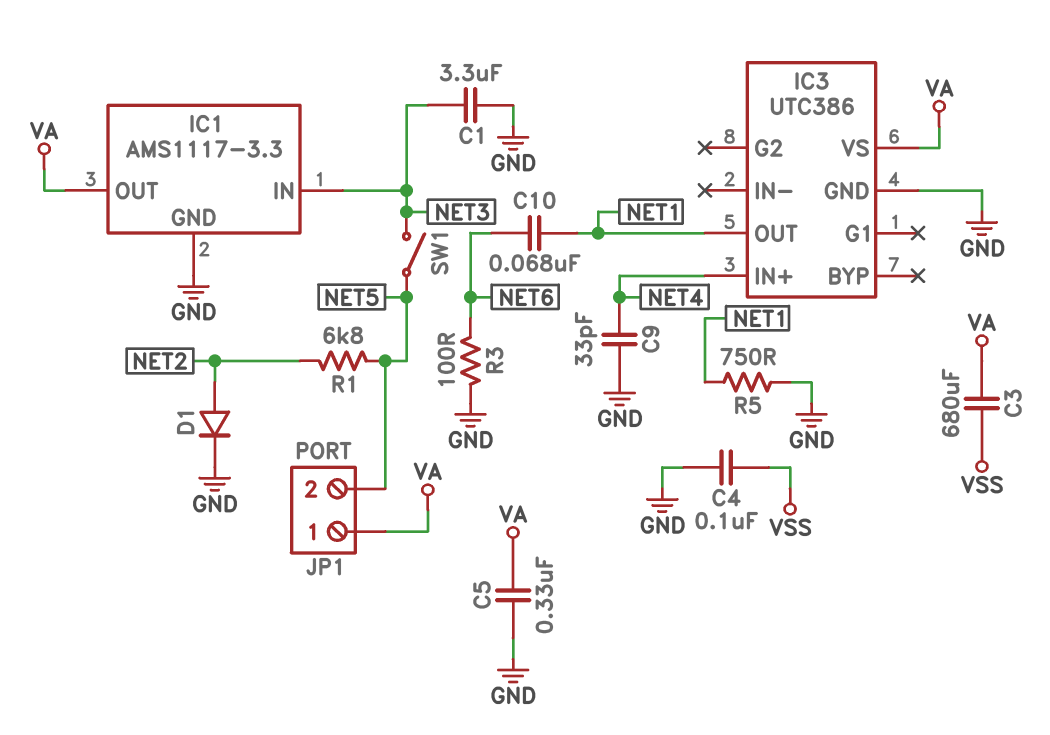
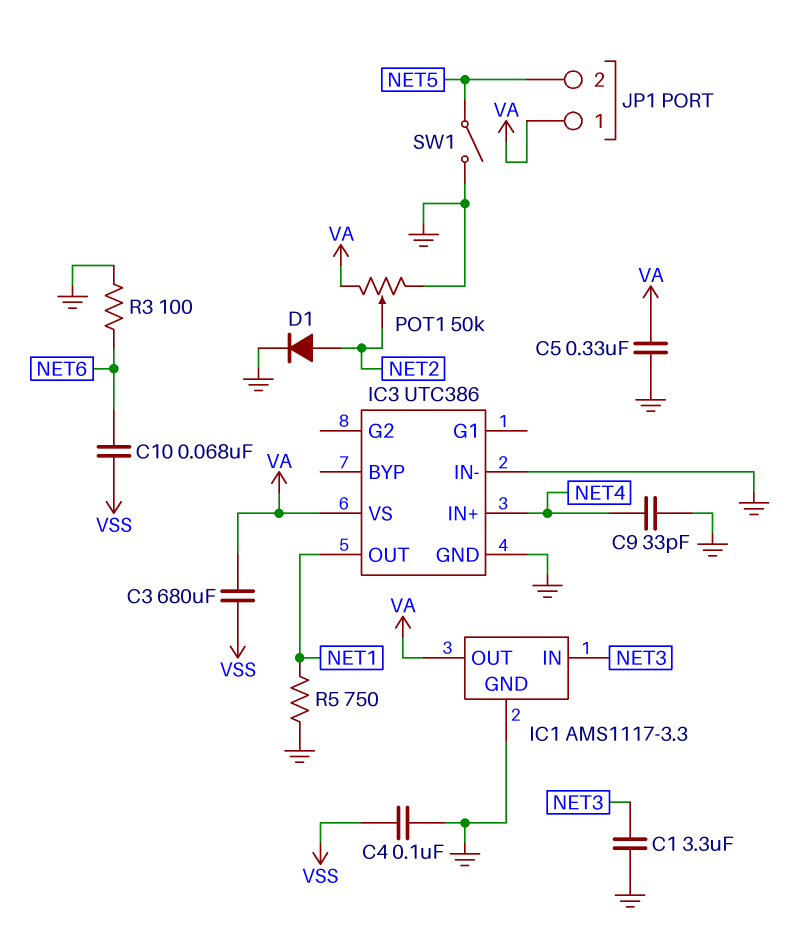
C10: 68nF (NET1, NET6) -> 68nF (NET6, VSS)
IC3 pin IN-: none -> GND
POT1: none -> 50k (GND, VA, wiper NET2)
R1: 6.8k (NET2, NET5) -> none
SW1: switch (NET3, NET5) -> switch (GND, NET5)

